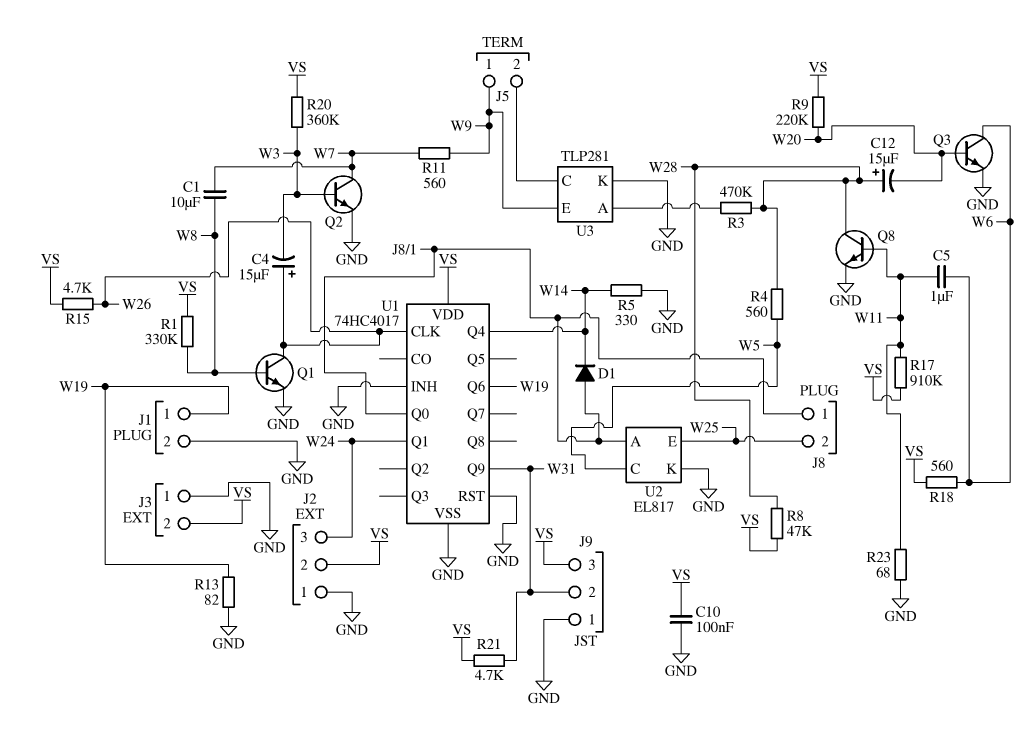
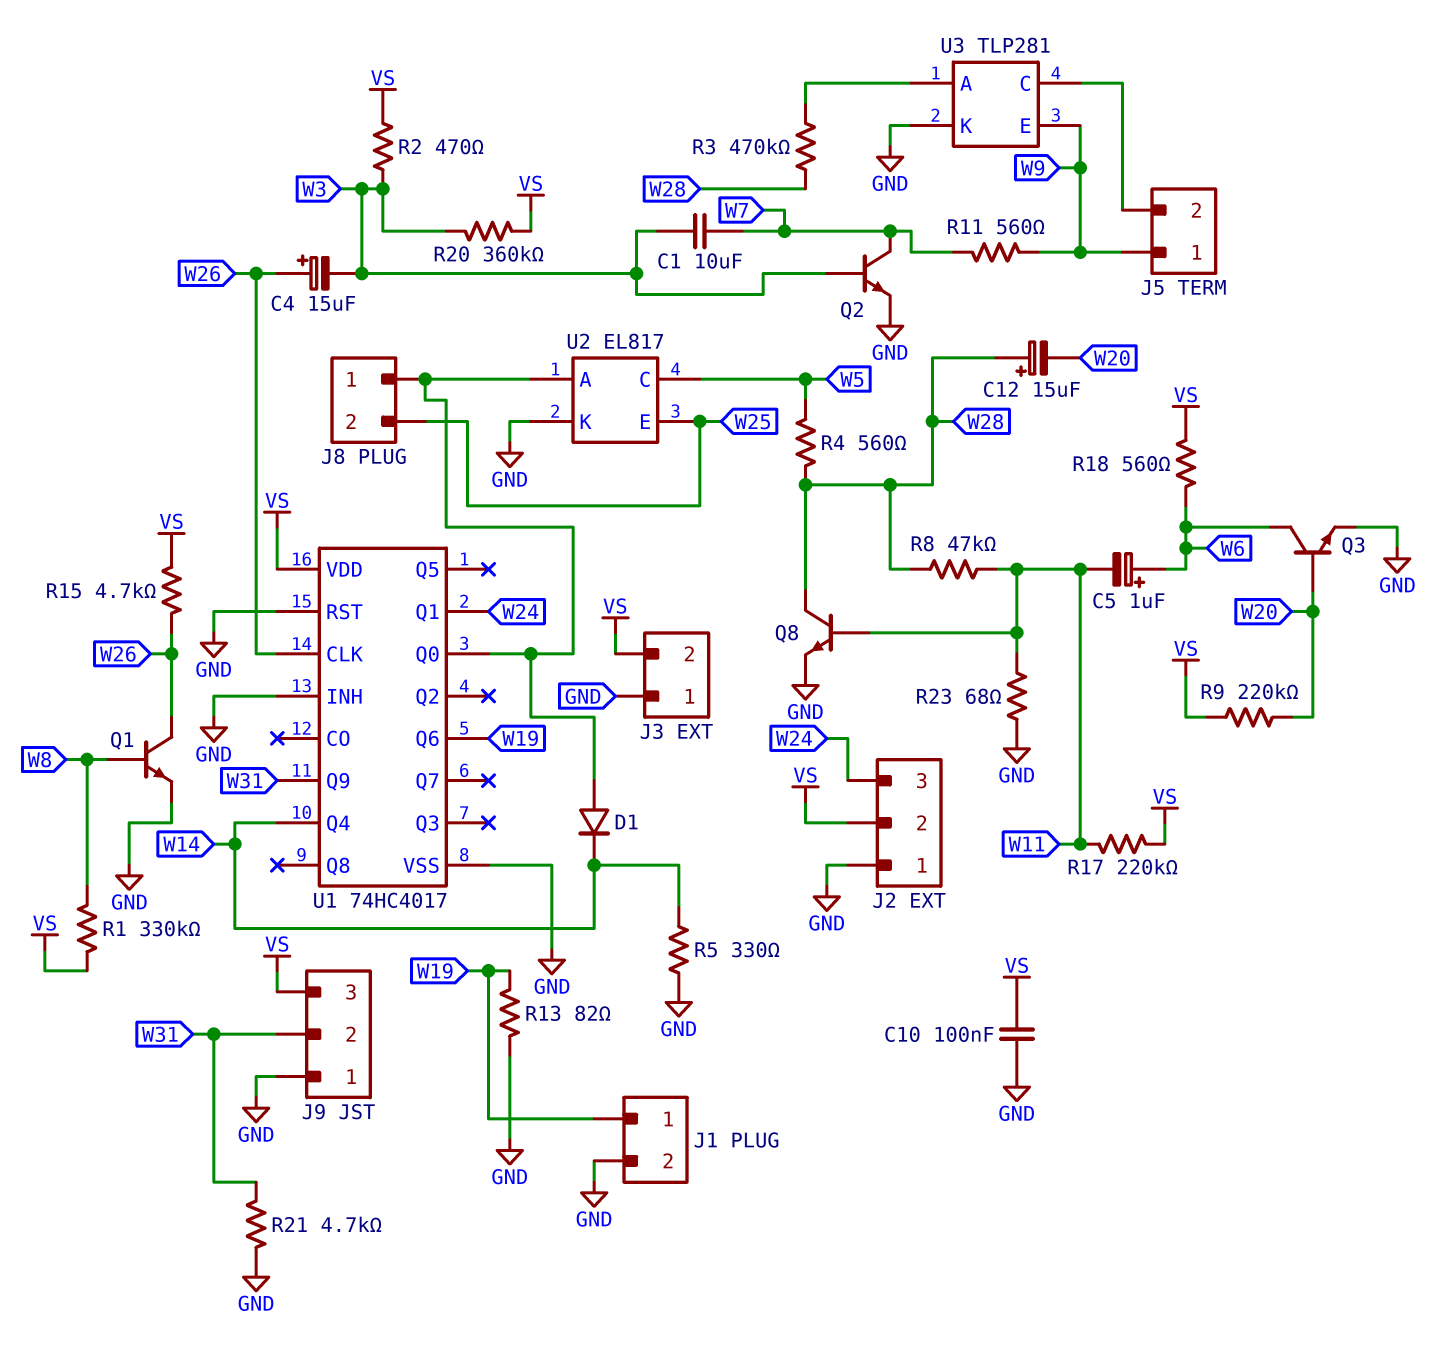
C1: 10uF (W7, W8) -> 10uF (W3, W7)
C5: 1uF (W6, W11) -> 1uF (plus W6, minus W11)
R2: none -> 470 (VS, W3)
R8: 47k (VS, W28) -> 47k (W11, W28)
R17: 910k (VS, W11) -> 220k (VS, W11)
R21: 4.7k (VS, W31) -> 4.7k (GND, W31)

